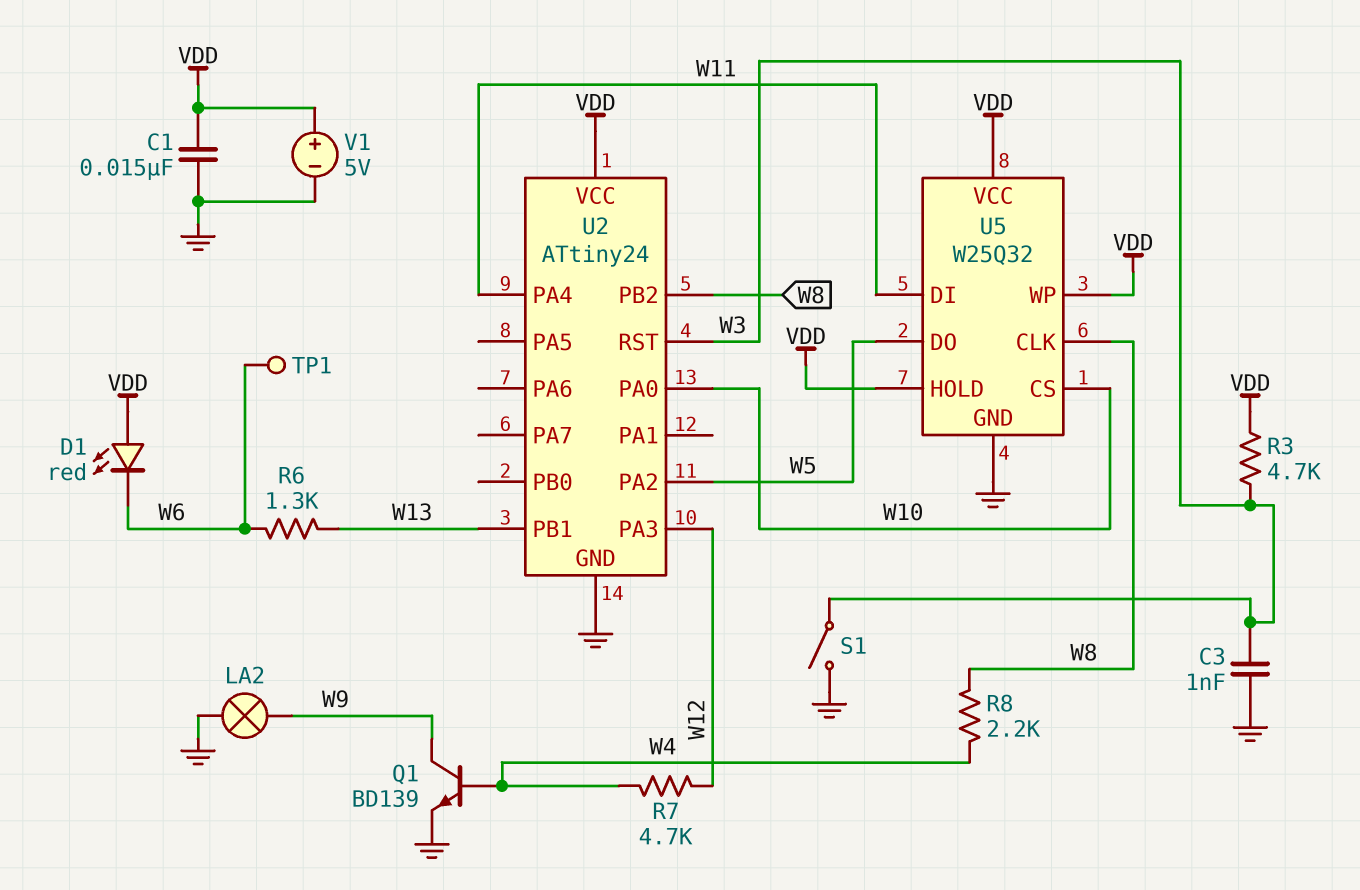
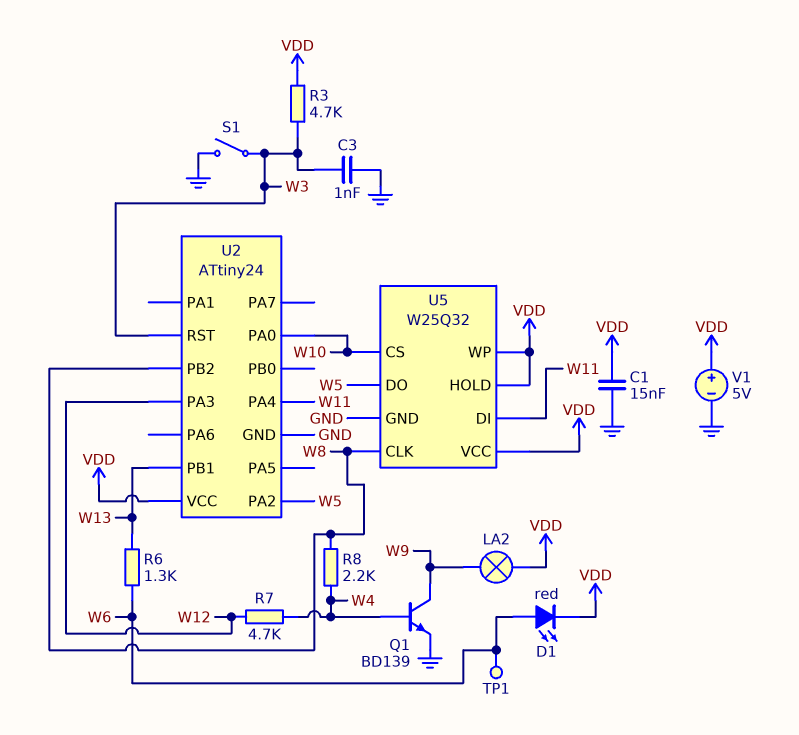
D1: LED red (A VDD, K W6) -> LED red (A W6, K VDD)
LA2: lamp (GND, W9) -> lamp (VDD, W9)

